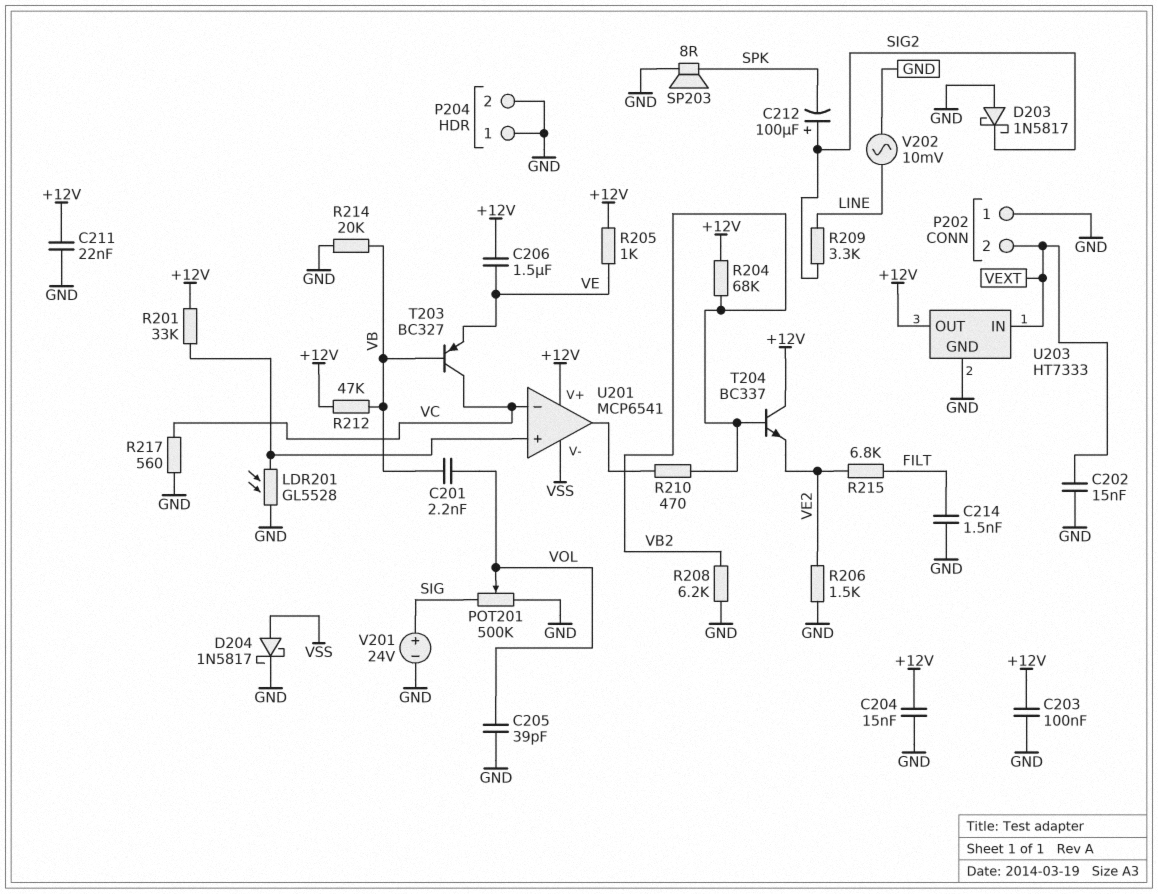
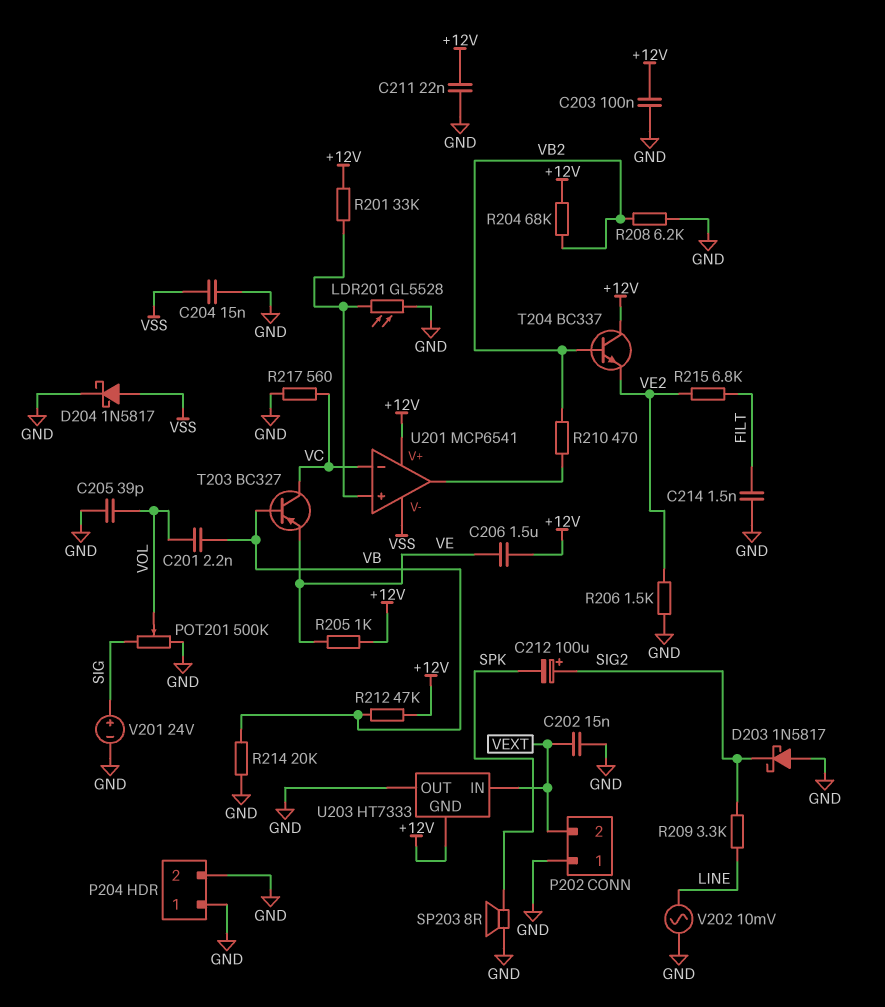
C204: 15nF (+12V, GND) -> 15nF (GND, VSS)
U203 pin GND: GND -> +12V
U203 pin OUT: +12V -> GND

